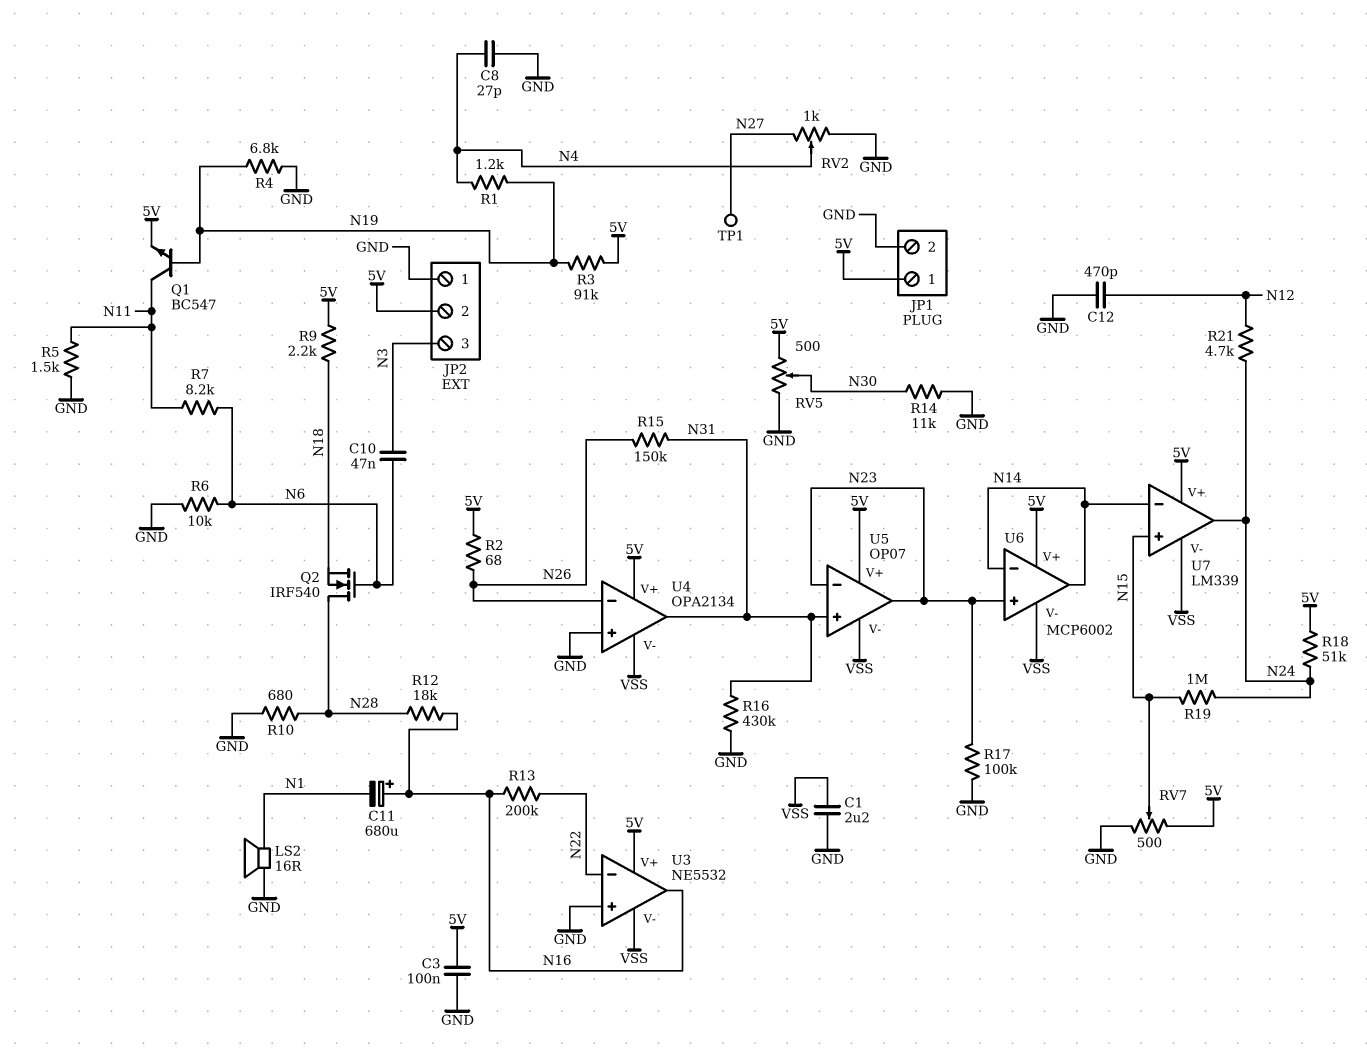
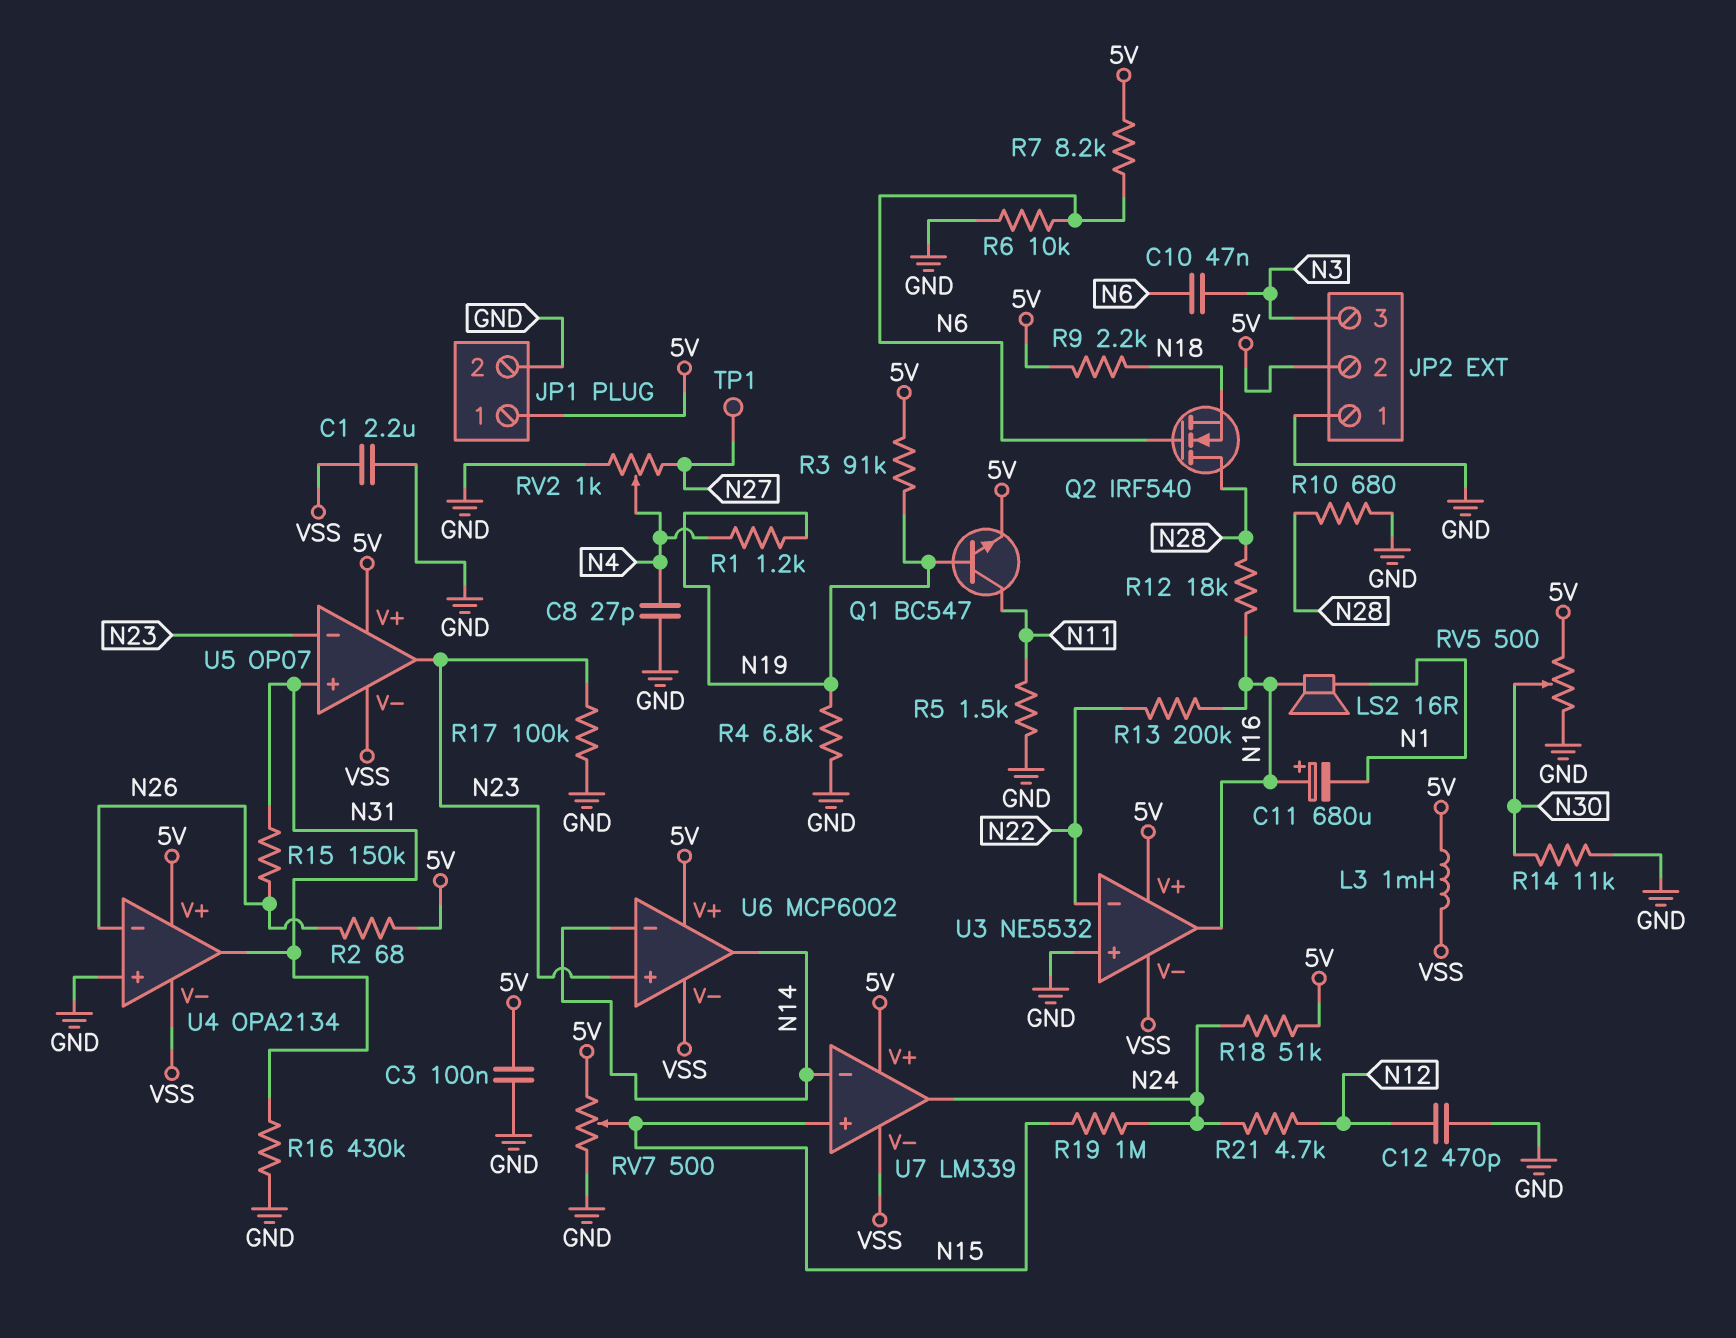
L3: none -> 1mH (5V, VSS)
LS2: speaker 16R (GND, N1) -> speaker 16R (N1, N16)
R7: 8.2k (N6, N11) -> 8.2k (5V, N6)

